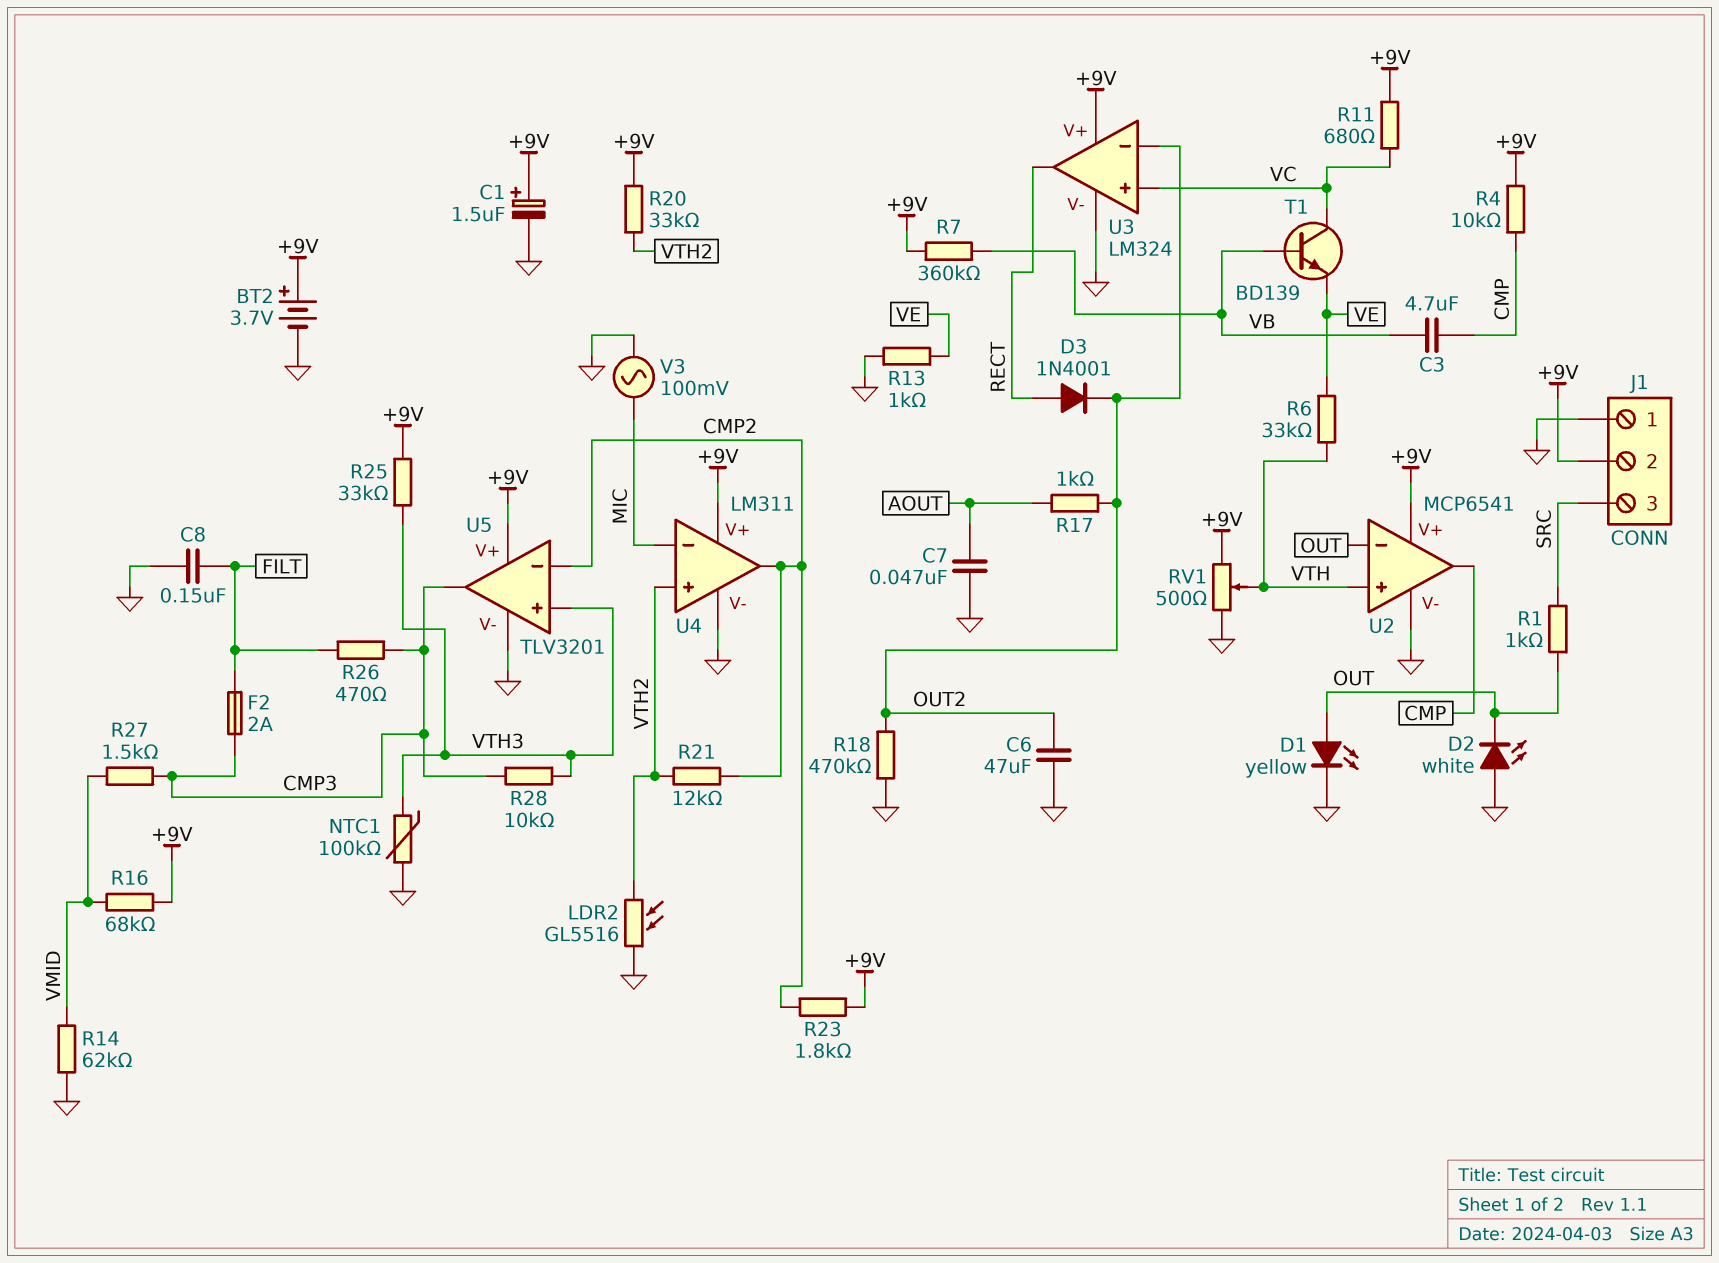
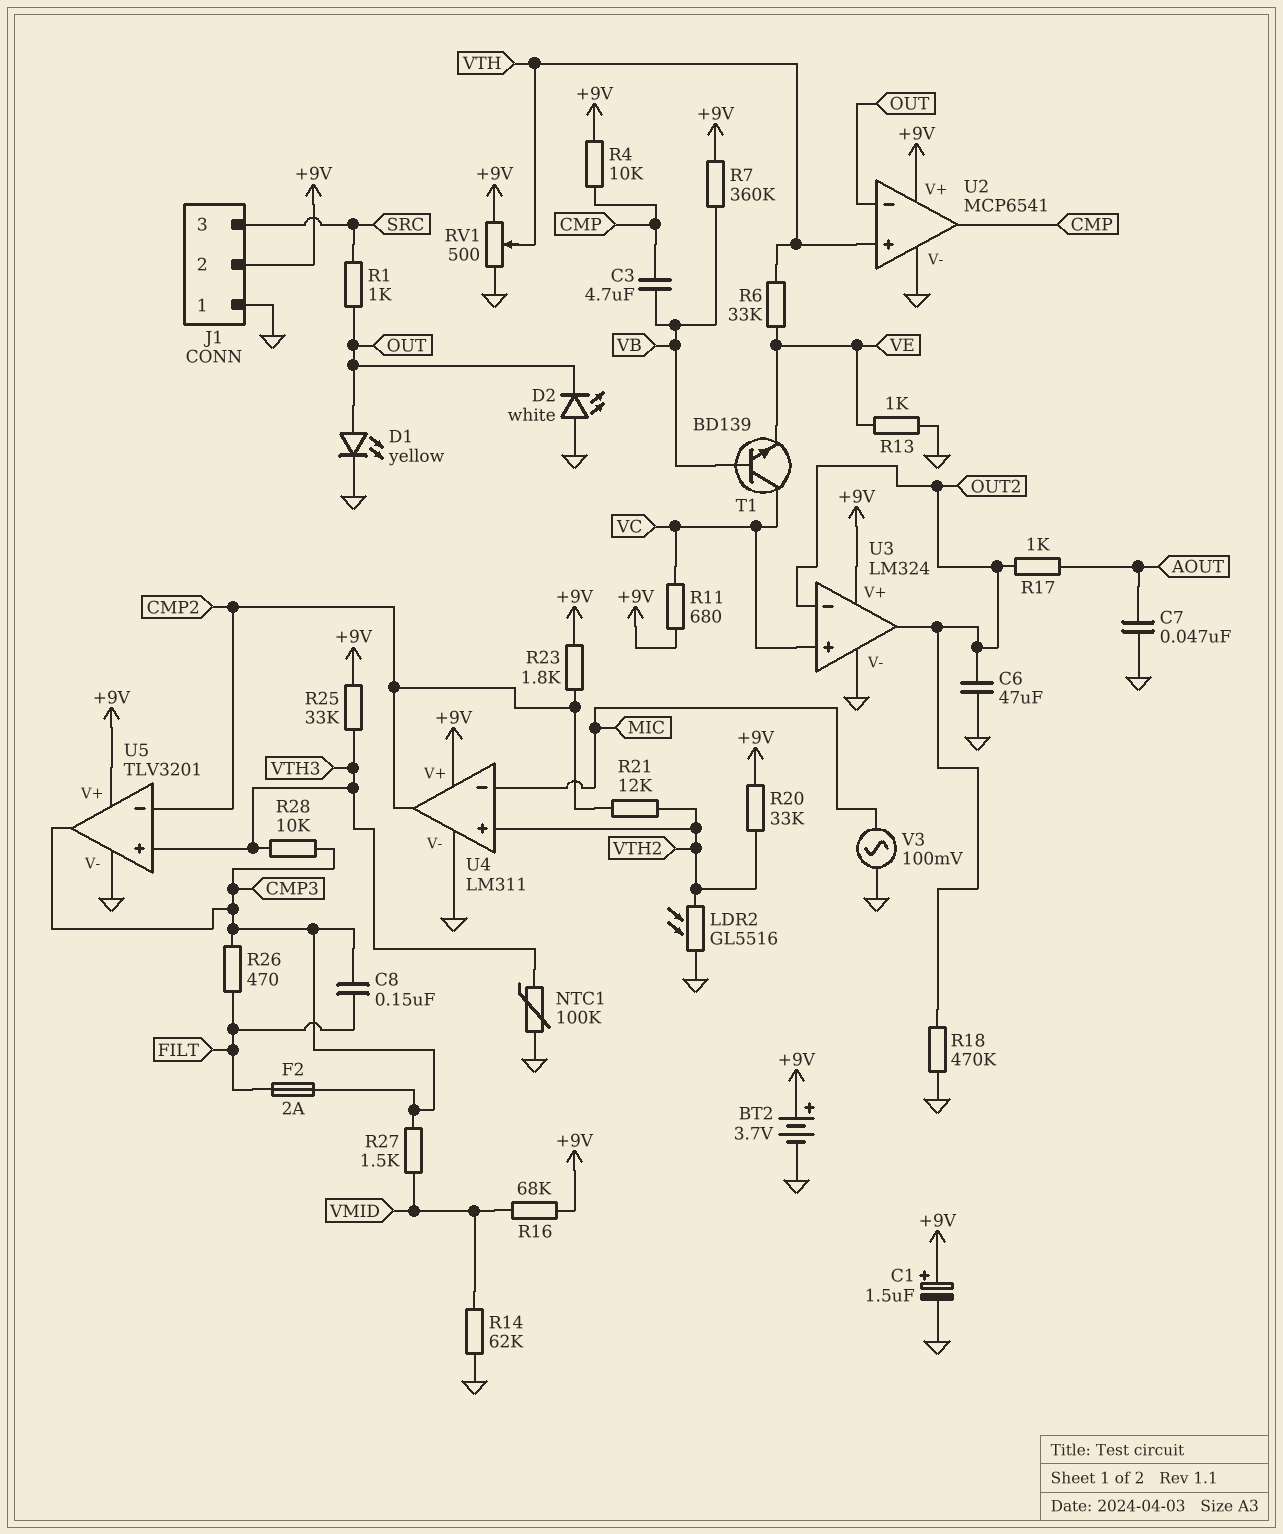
C8: 150nF (FILT, GND) -> 150nF (CMP3, FILT)
D3: diode 1N4001 (A RECT, K OUT2) -> none
U3 pin out: RECT -> OUT2

